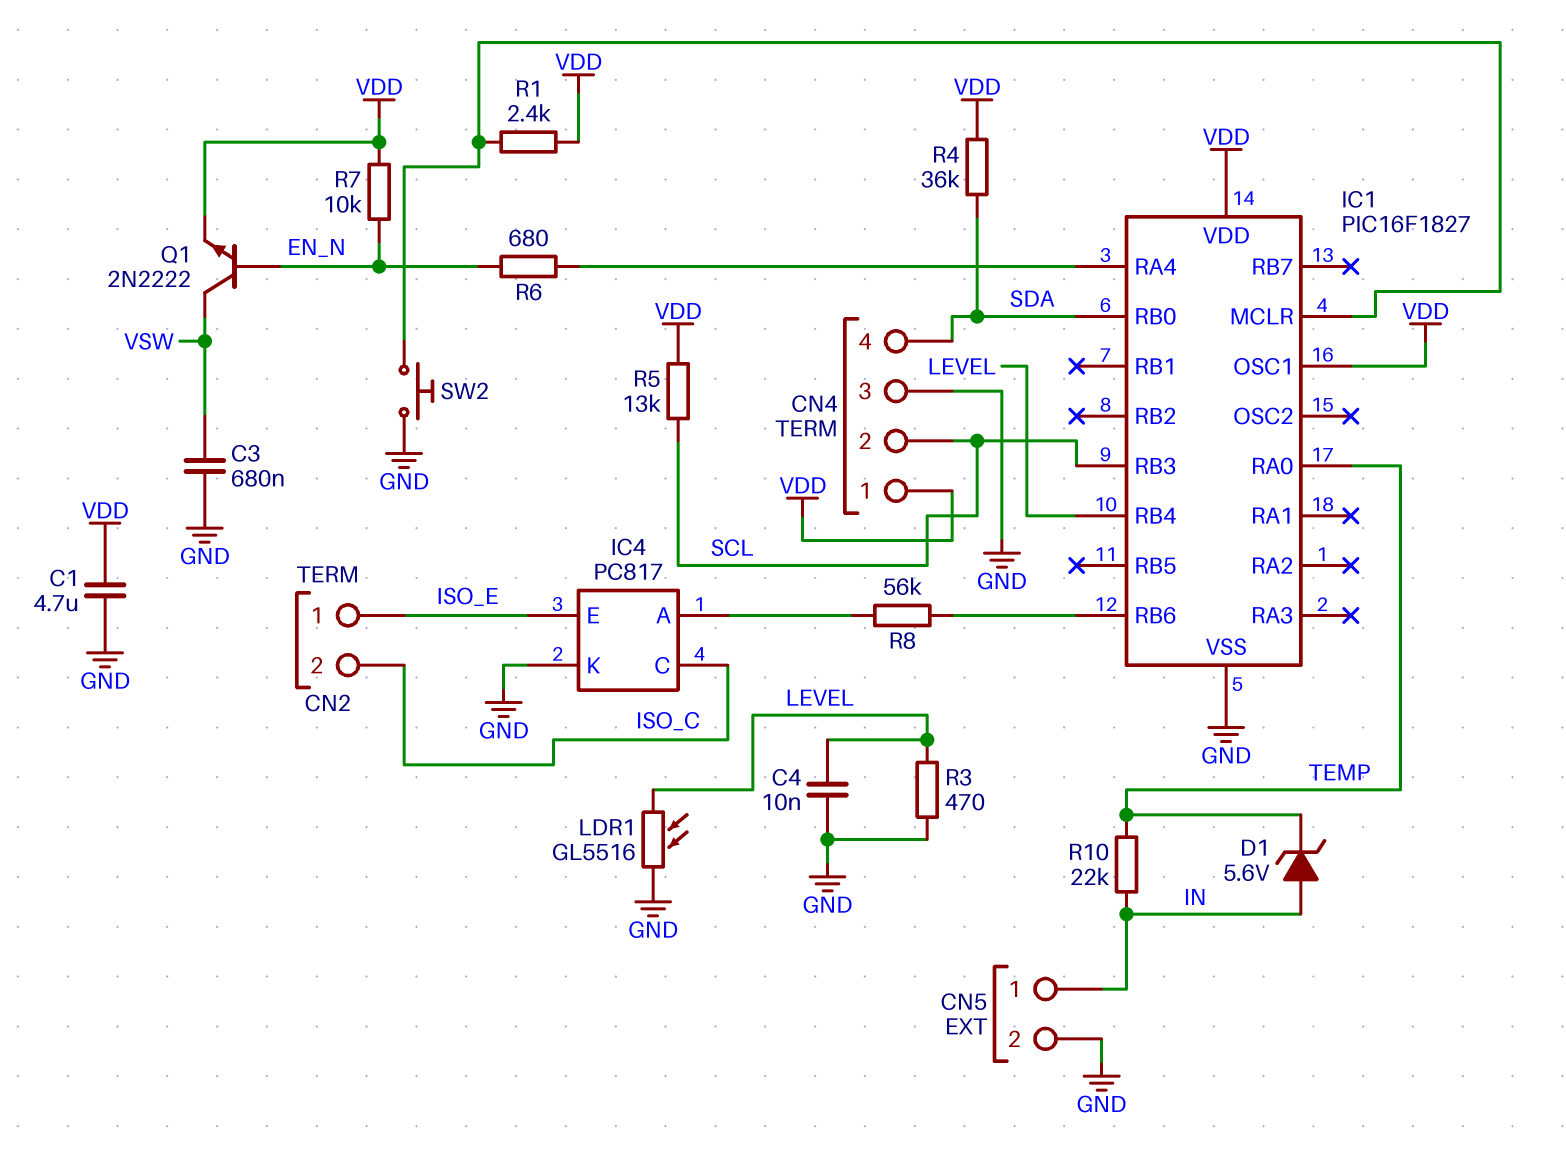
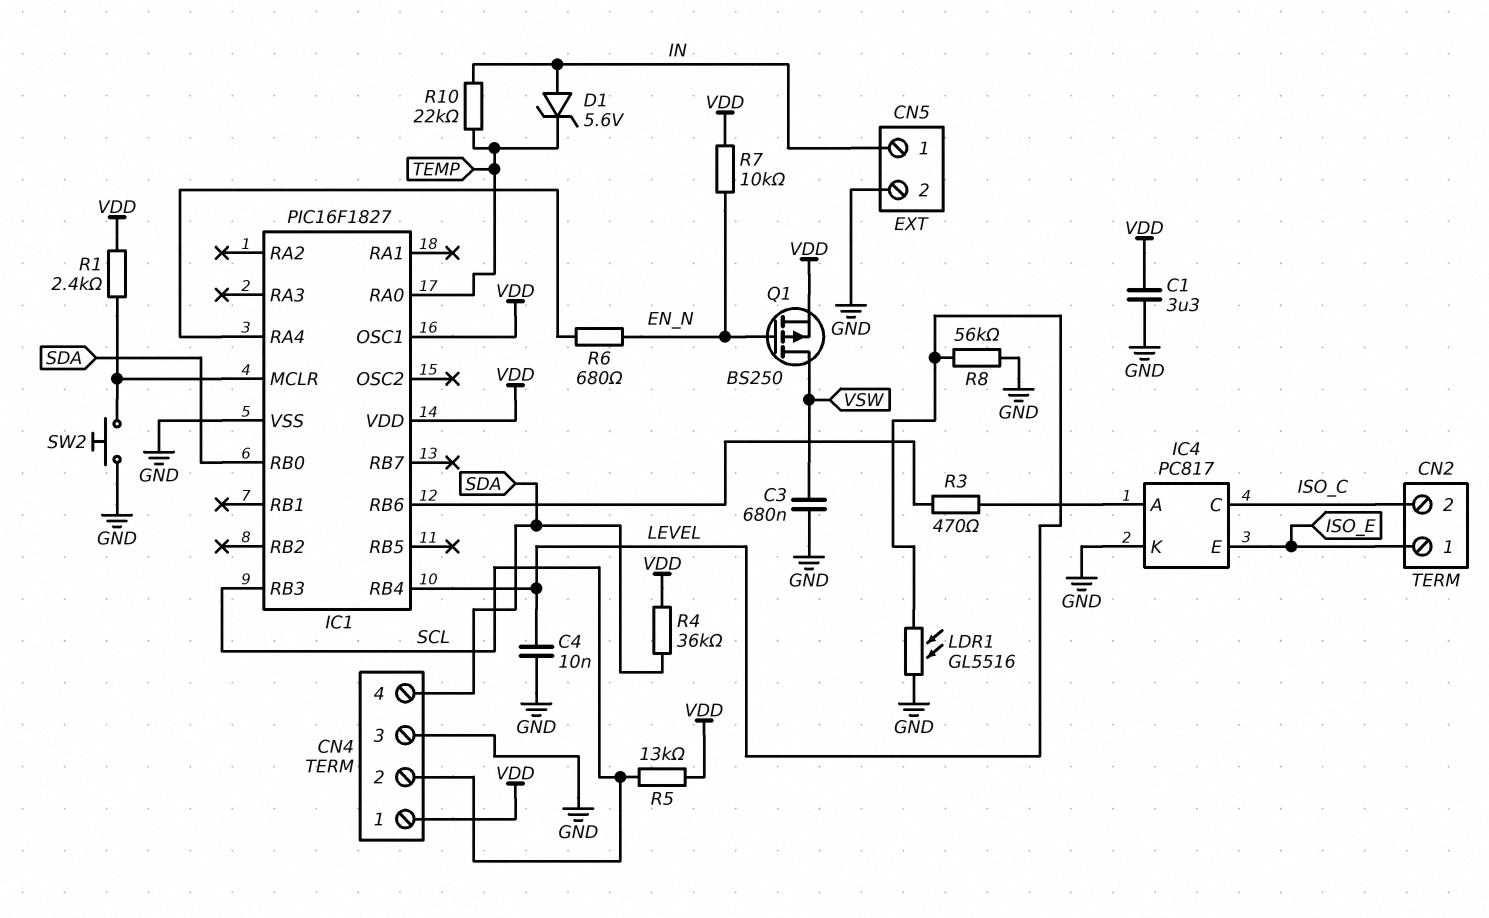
C1: 4.7uF (GND, VDD) -> 3.3uF (GND, VDD)
Q1: NPN 2N2222 (B EN_N, C VSW, E VDD) -> PMOS BS250 (G EN_N, D VSW, S VDD)
R3: 470 (GND, LEVEL) -> 470 (IC1/RB6, IC4/A)
R8: 56k (IC1/RB6, IC4/A) -> 56k (GND, LEVEL)

